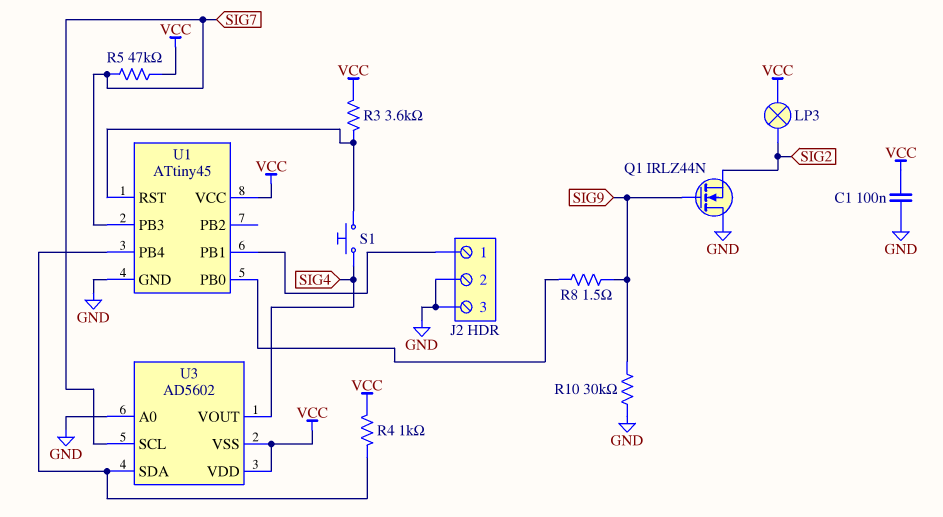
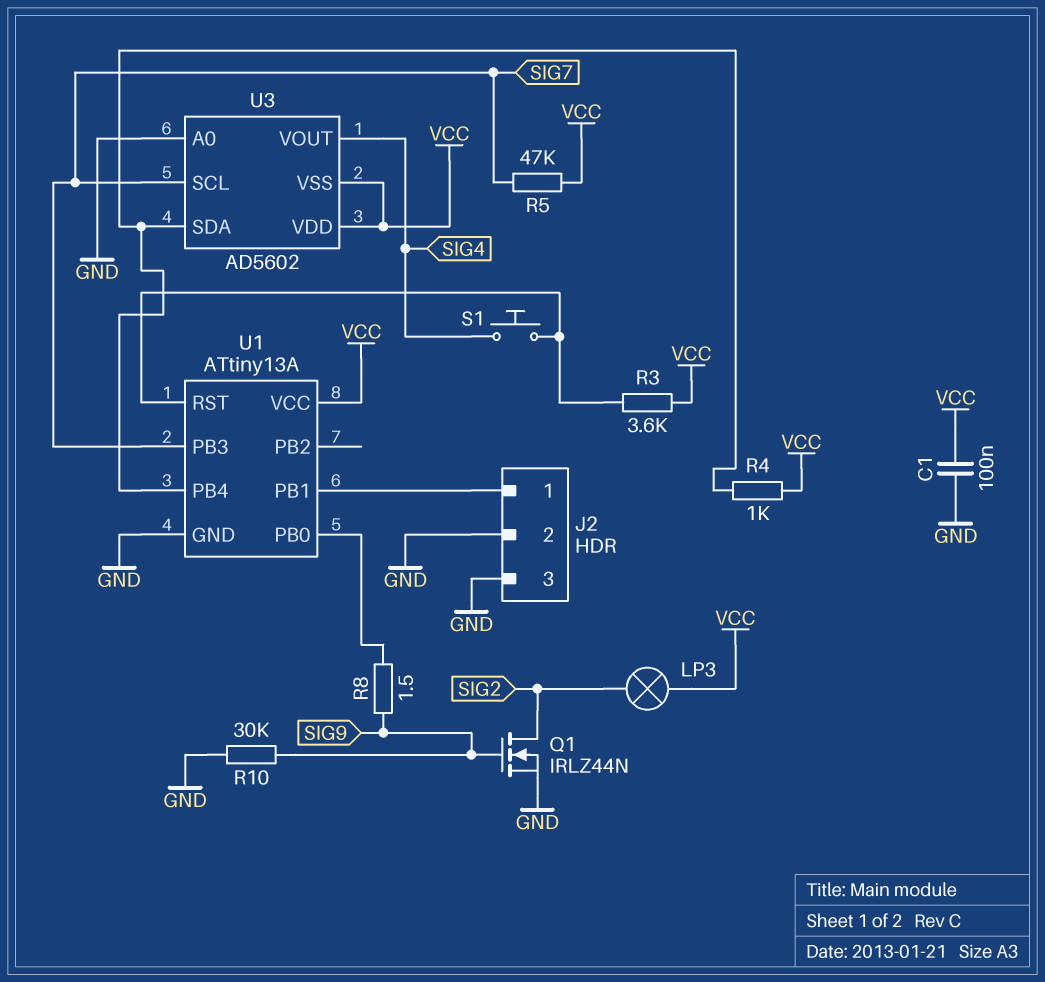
Q1: NMOS IRLZ44N (G SIG9, D GND, S SIG2) -> NMOS IRLZ44N (G SIG9, D SIG2, S GND)
U1: ATtiny45 -> ATtiny13A

